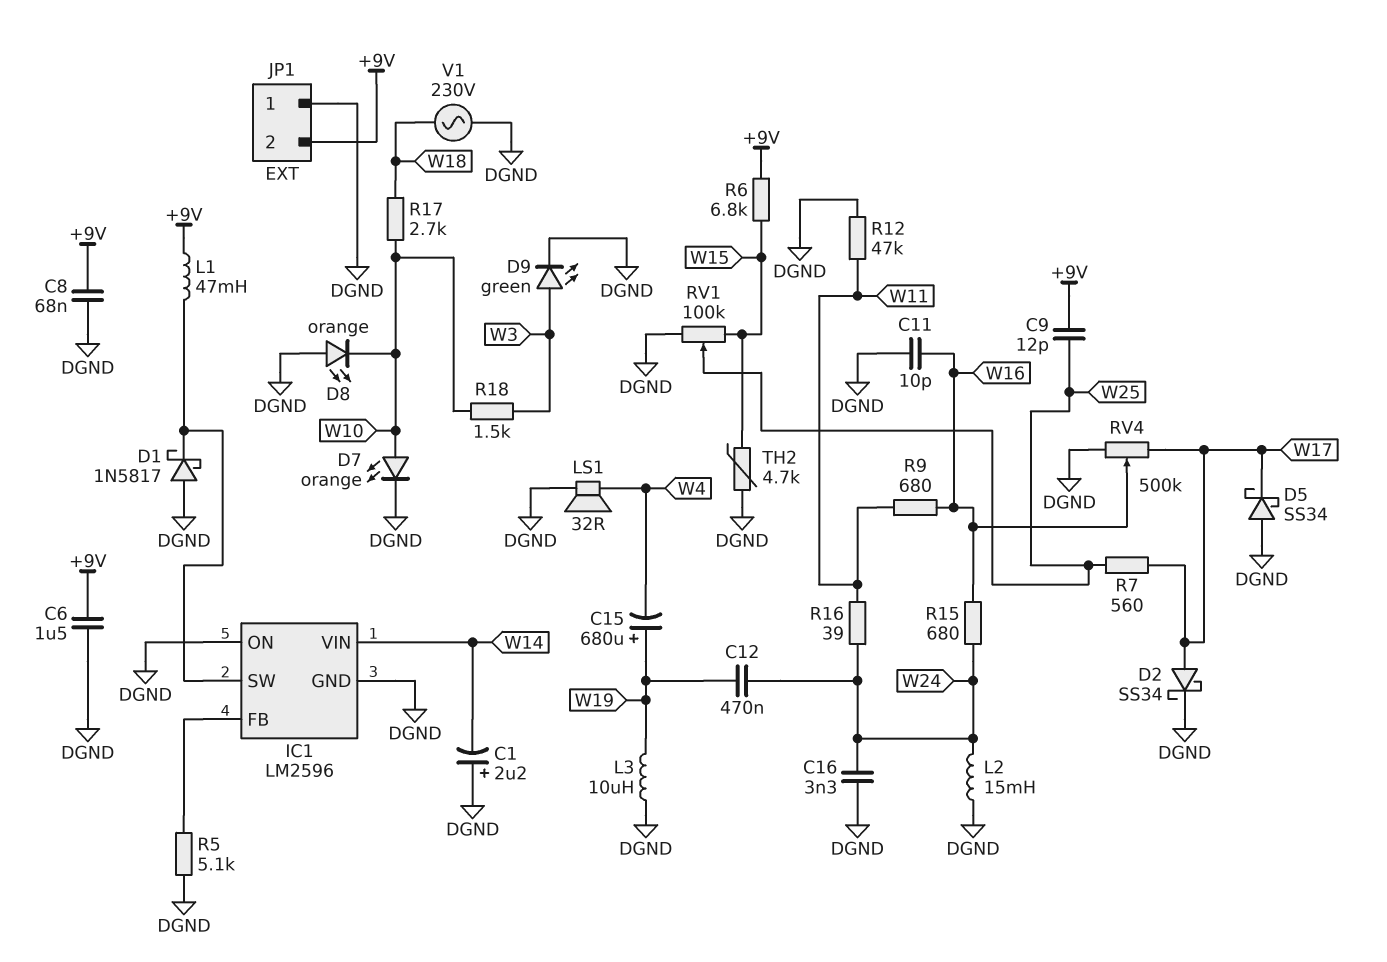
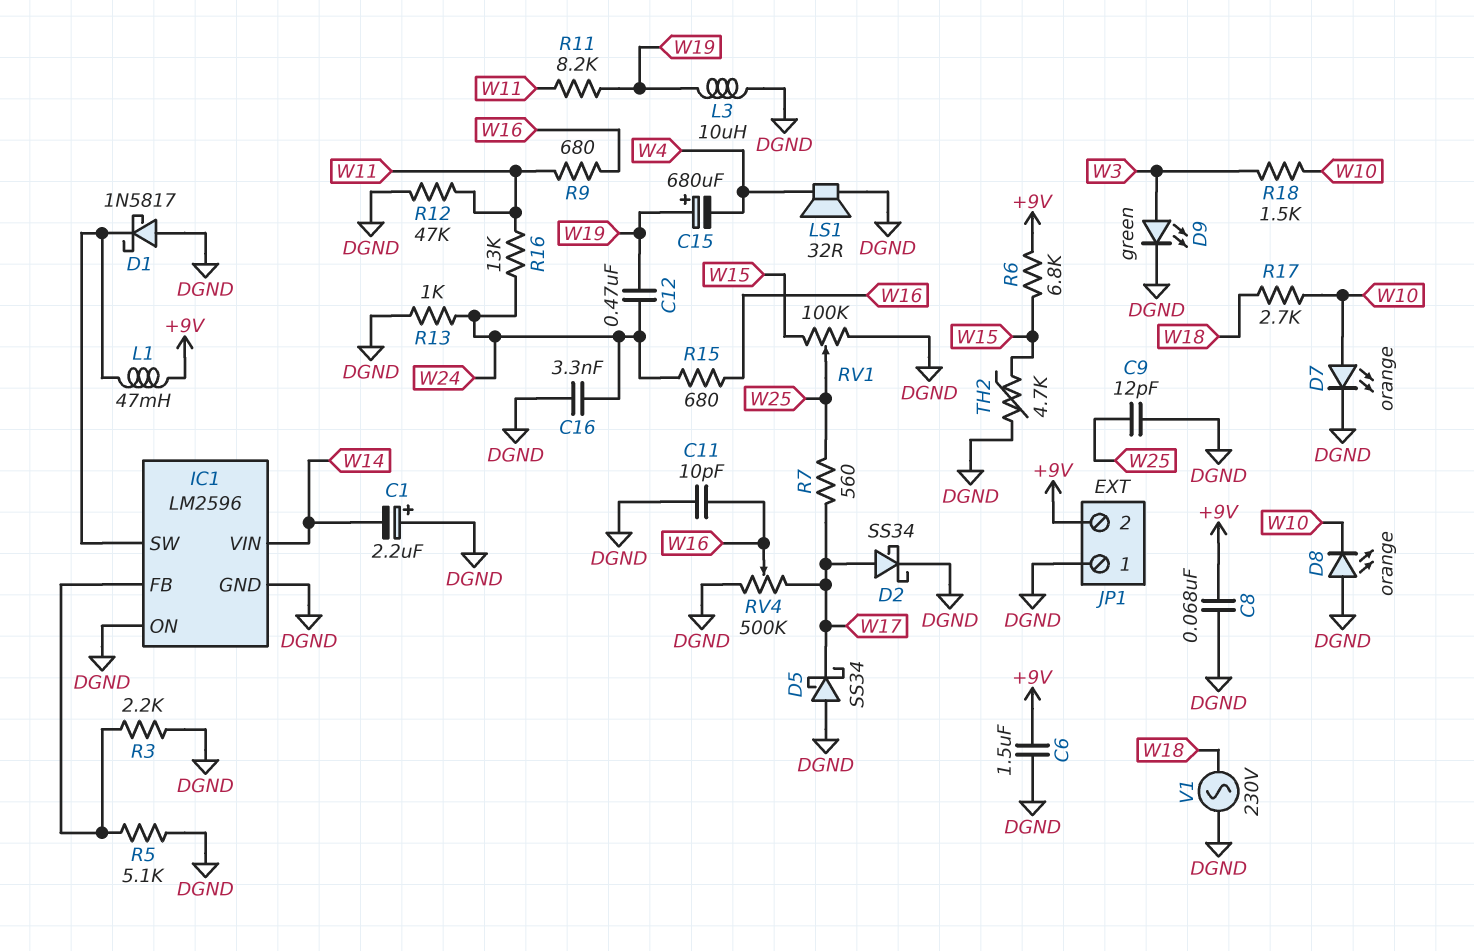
C9: 12pF (+9V, W25) -> 12pF (DGND, W25)
L2: 15mH (DGND, W24) -> none
R3: none -> 2.2k (DGND, IC1/FB)
R11: none -> 8.2k (W11, W19)
R13: none -> 1k (DGND, W24)
R16: 39 (W11, W24) -> 13k (W11, W24)

